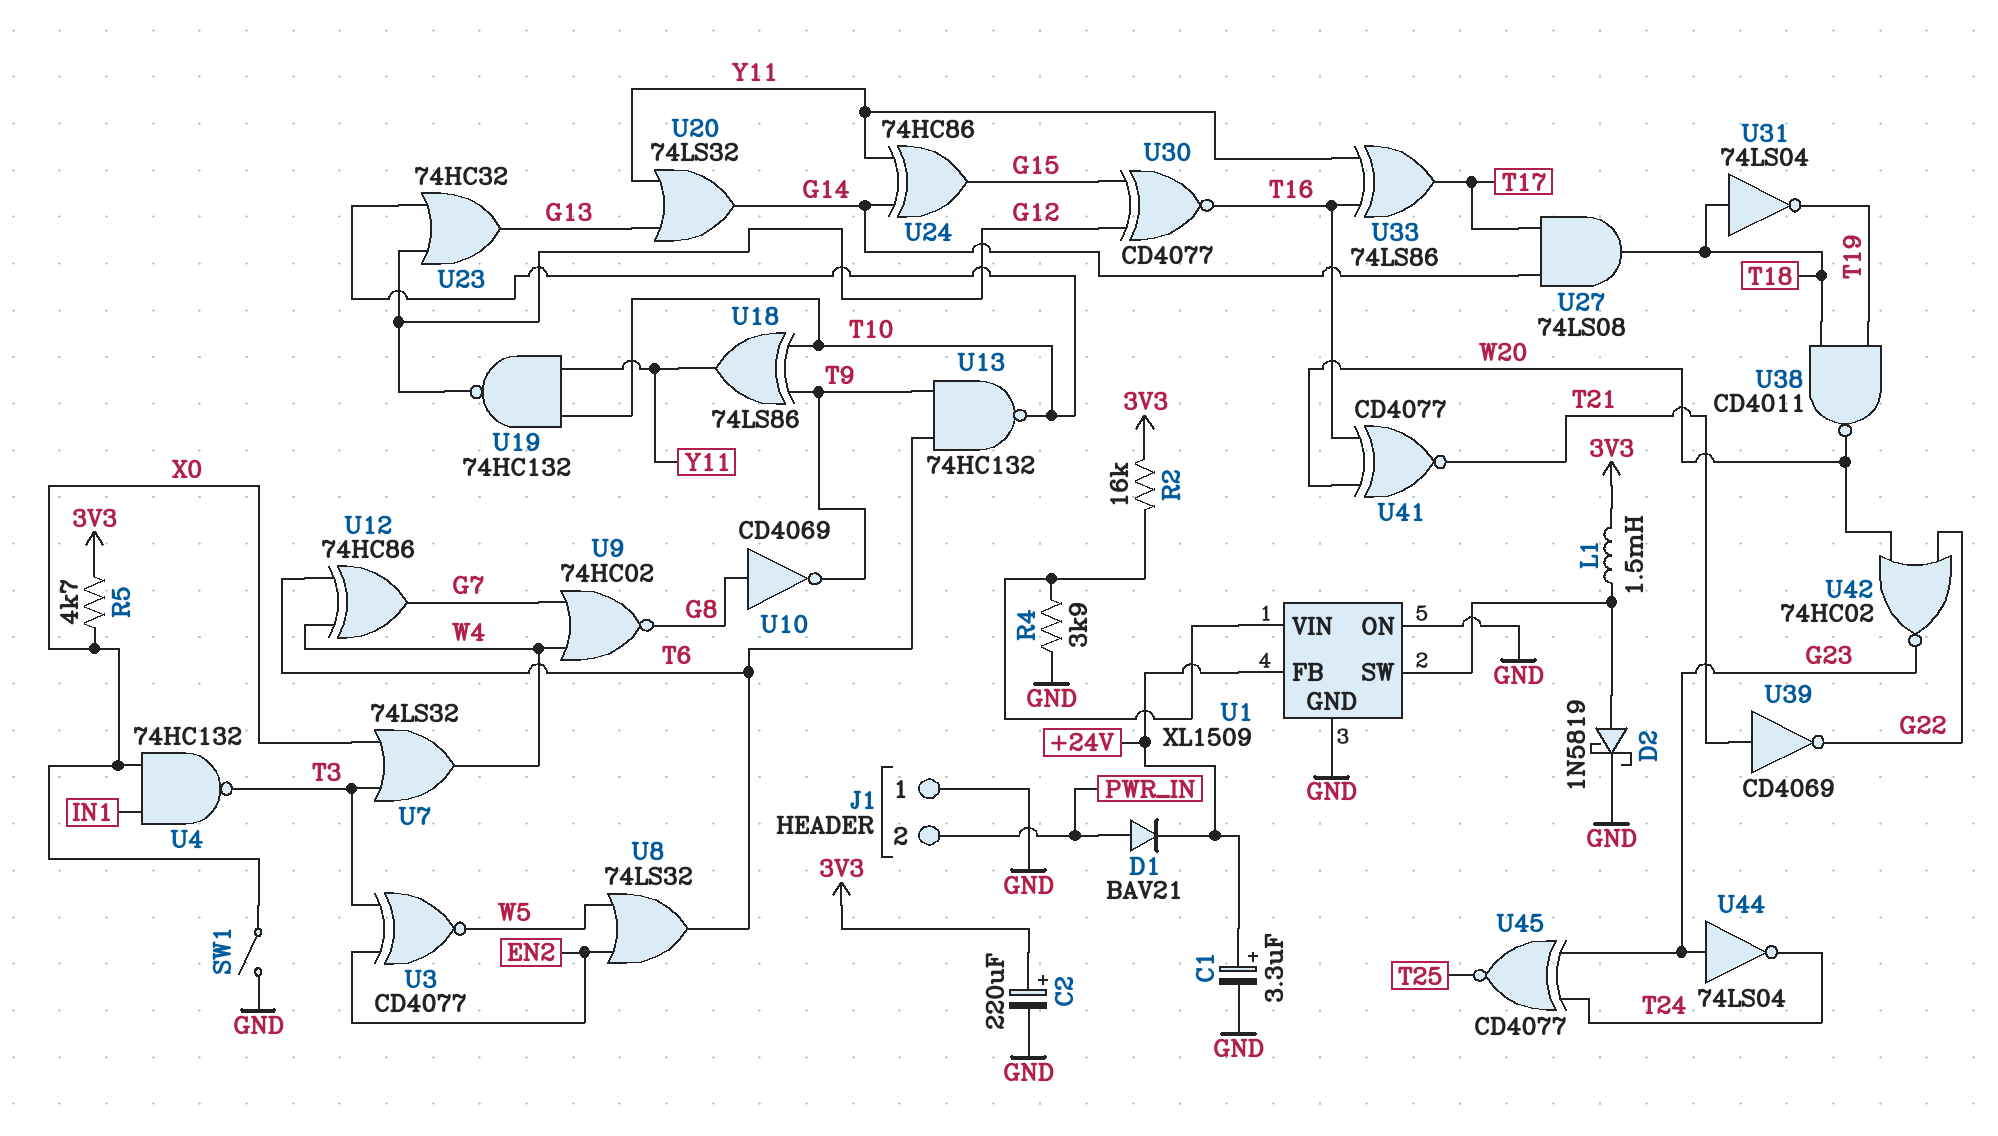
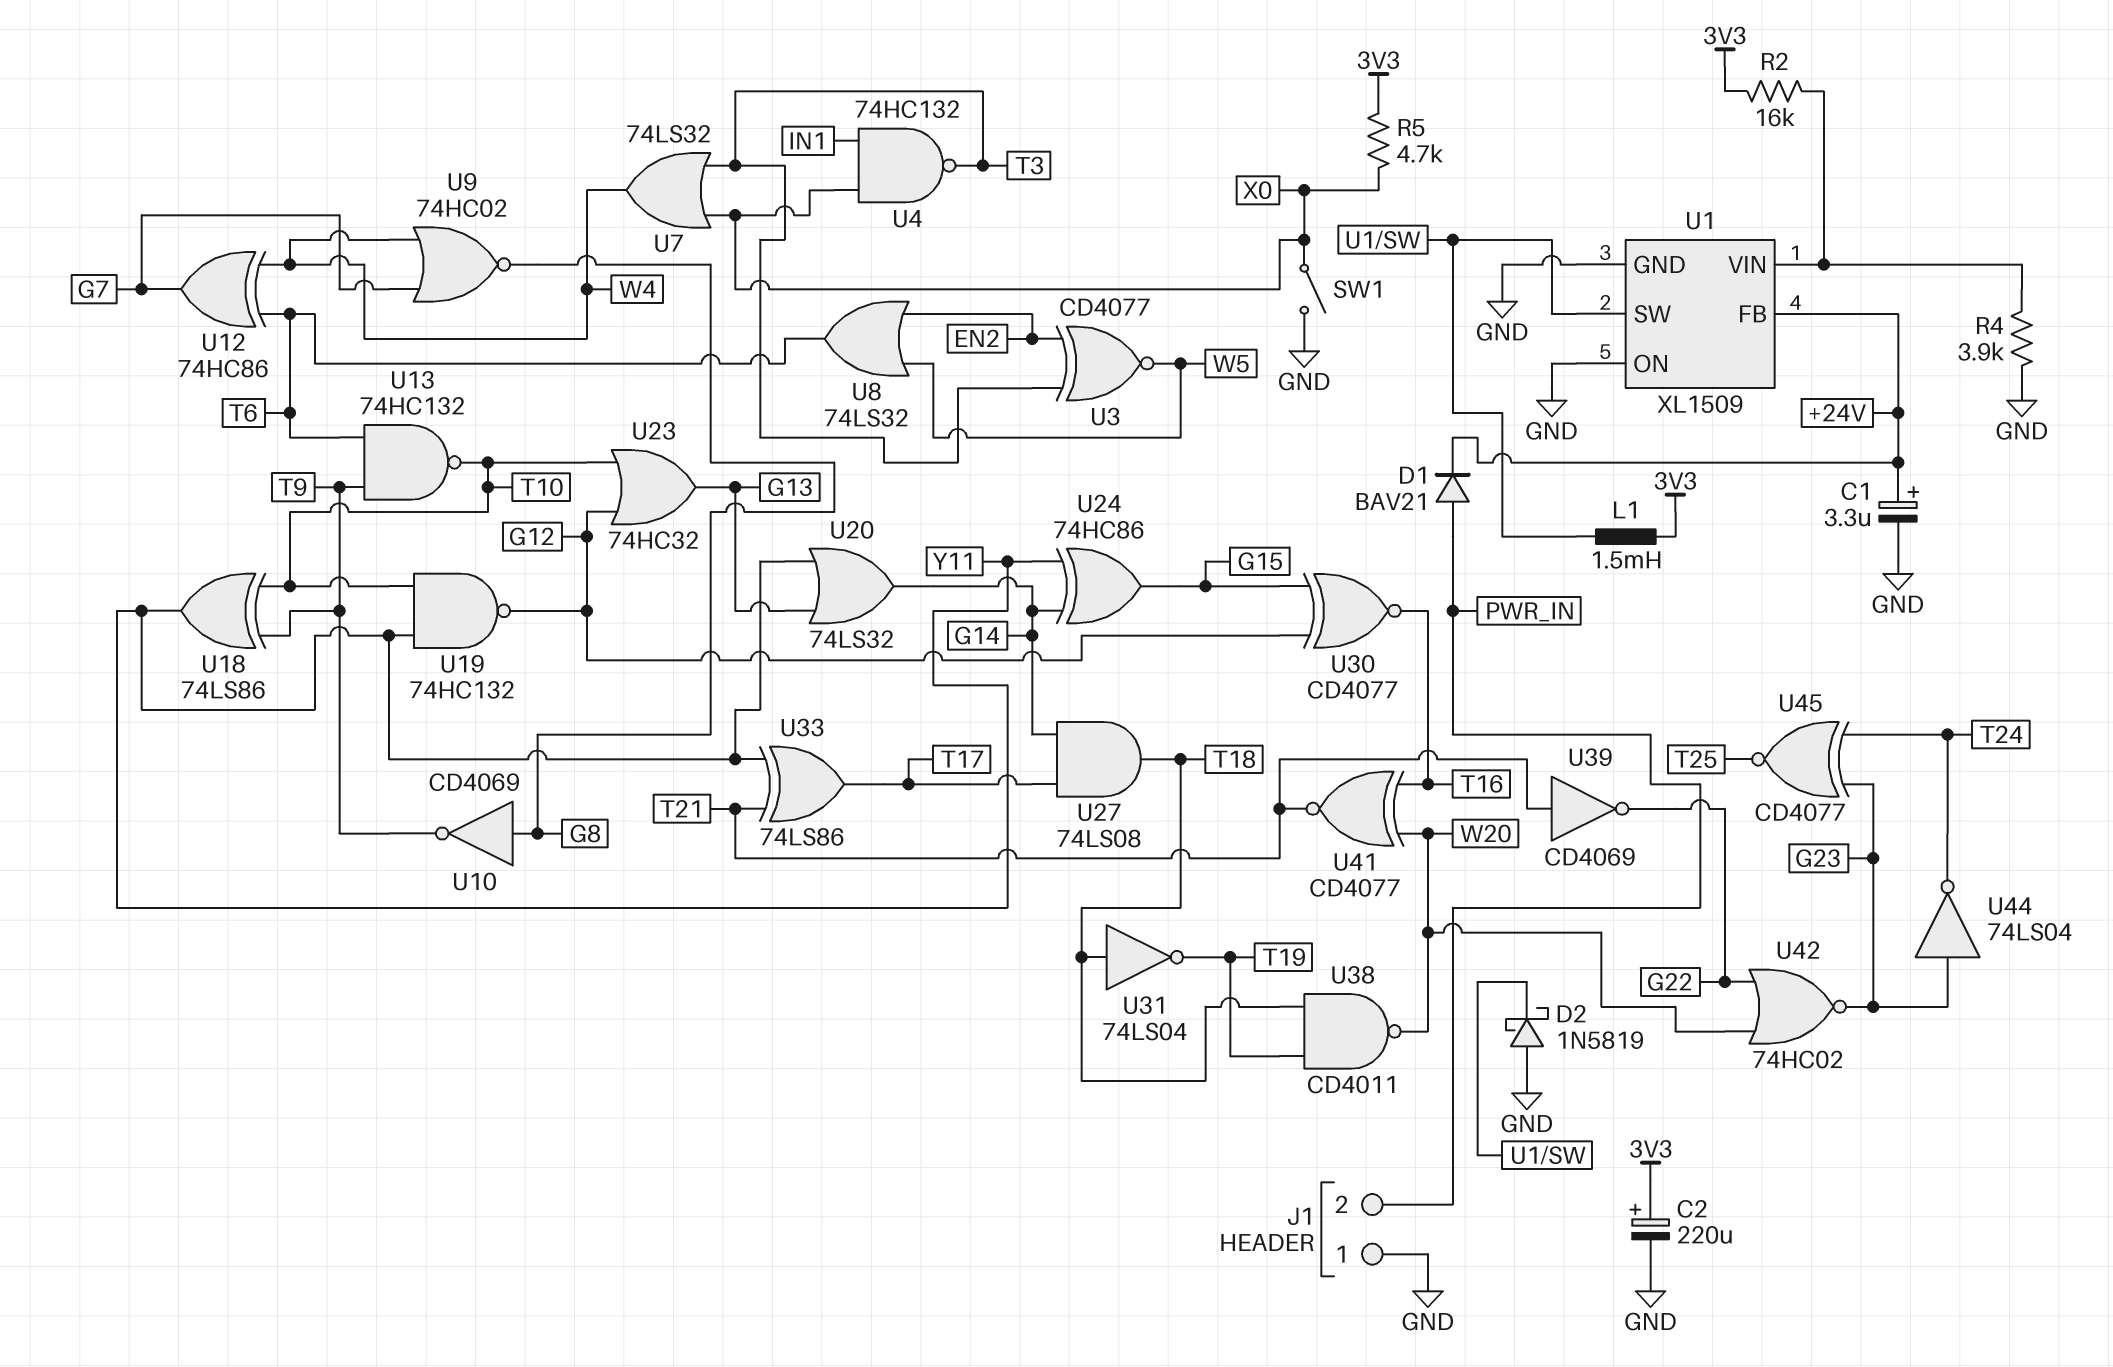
D2: schottky 1N5819 (A U1/SW, K GND) -> schottky 1N5819 (A GND, K U1/SW)
U33: XOR 74LS86 (in T16, in Y11, out T17) -> XOR 74LS86 (in T21, in Y11, out T17)

